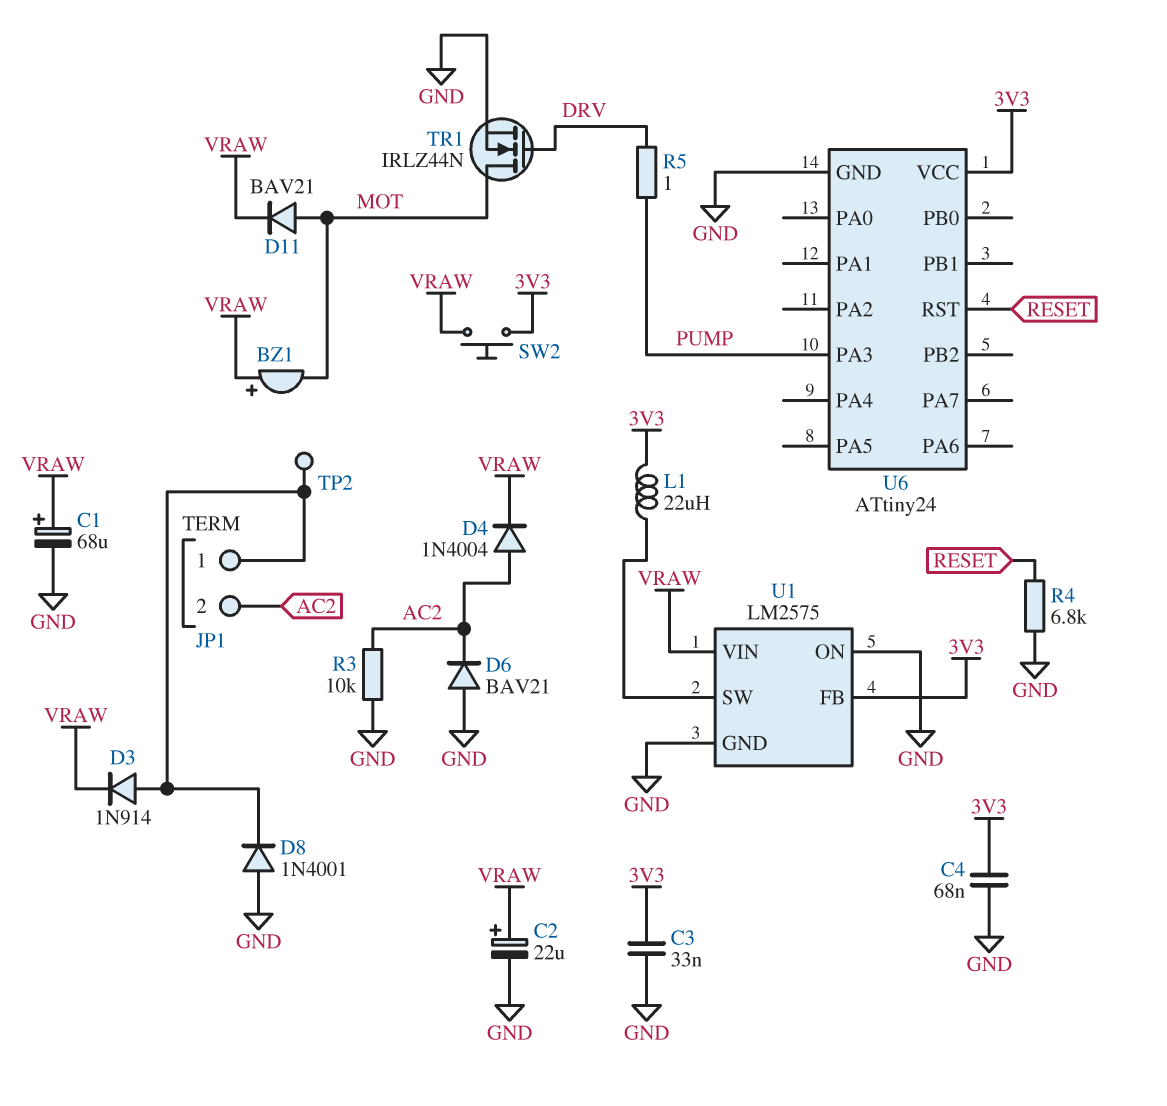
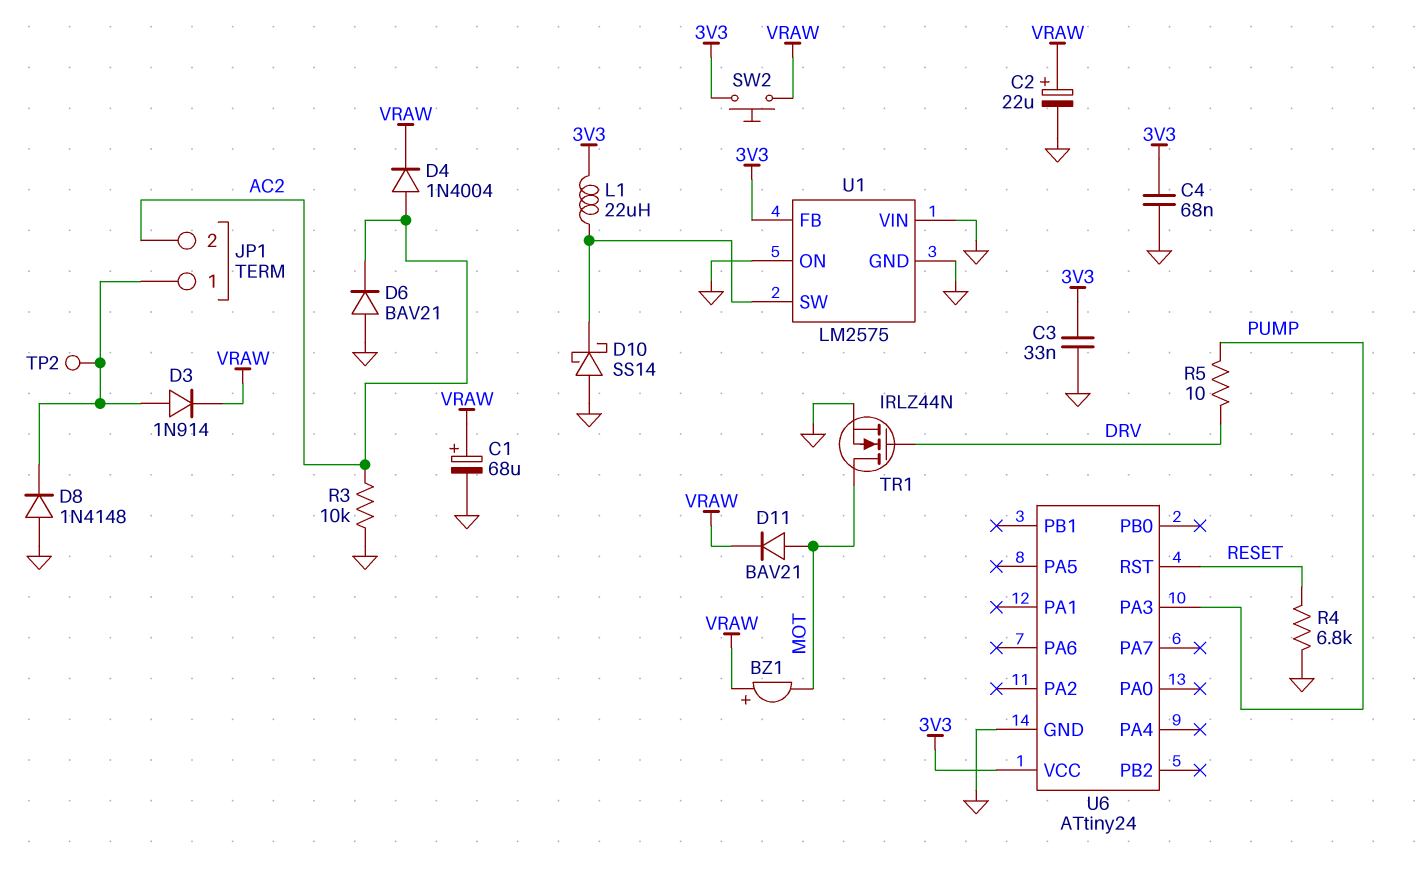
D8: diode 1N4001 (A GND, K JP1/1) -> diode 1N4148 (A GND, K JP1/1)
D10: none -> schottky SS14 (A GND, K U1/SW)
R5: 1 (DRV, PUMP) -> 10 (DRV, PUMP)
U1 pin VIN: VRAW -> GND

